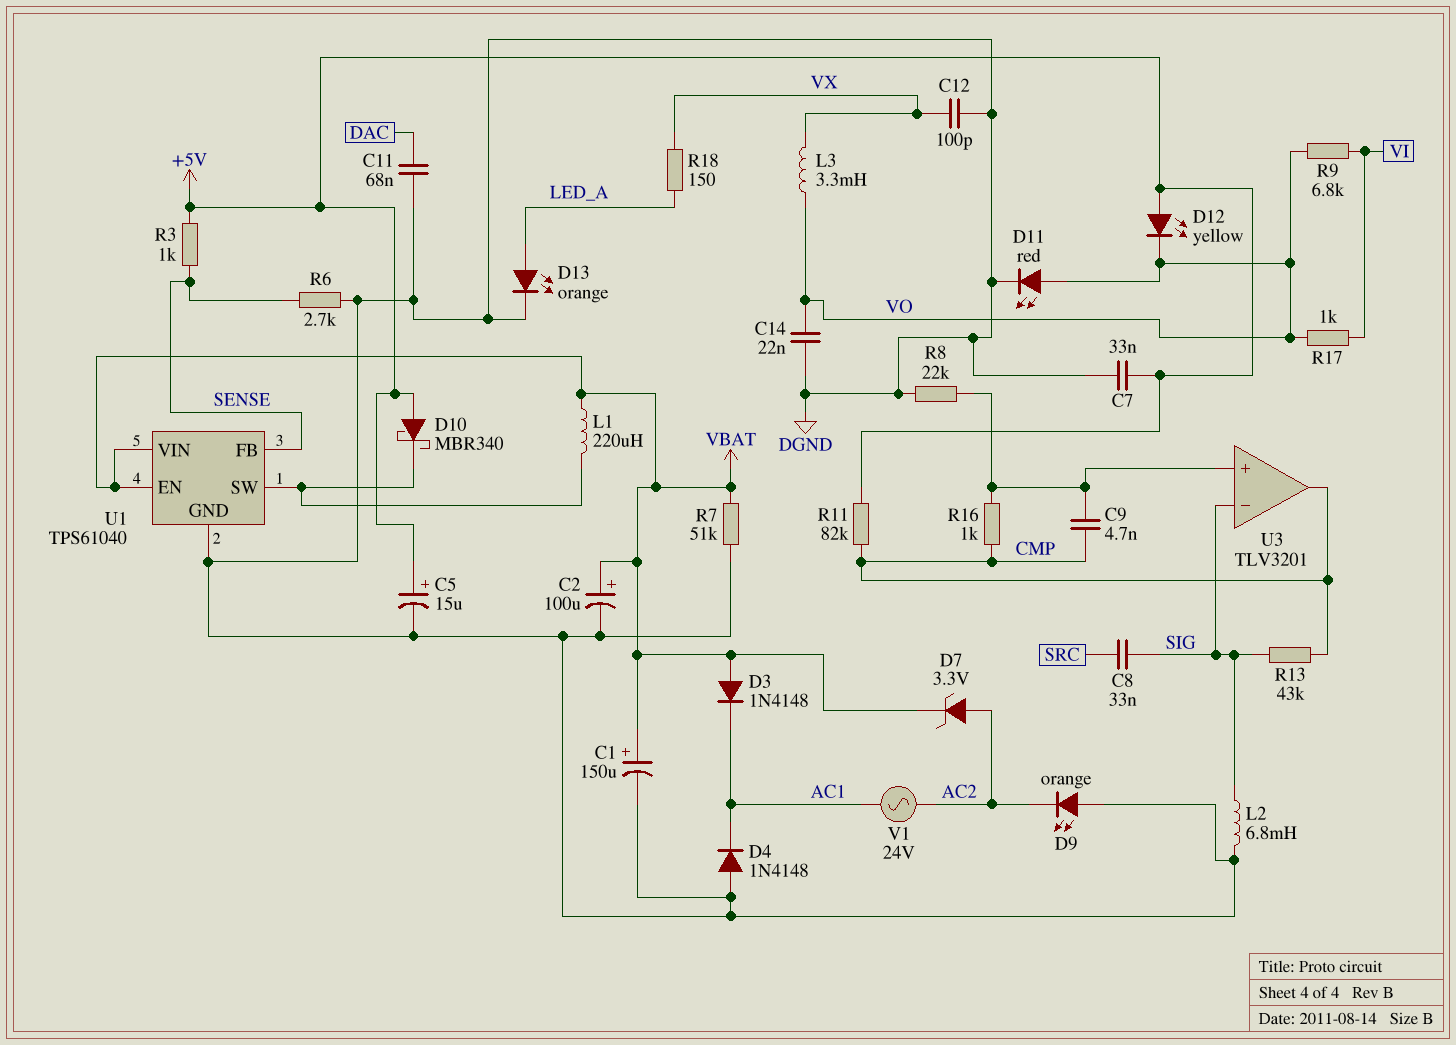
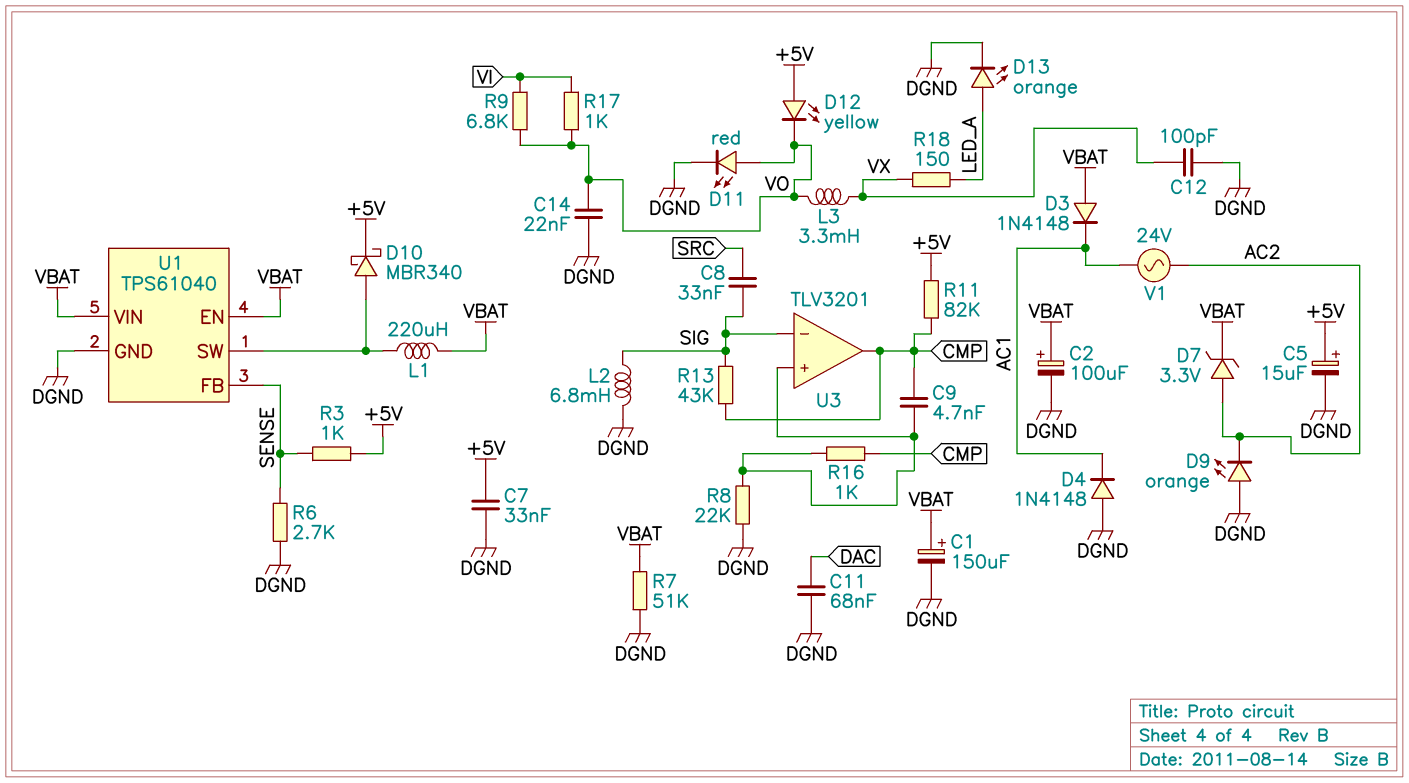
D10: schottky MBR340 (A +5V, K U1/SW) -> schottky MBR340 (A U1/SW, K +5V)

